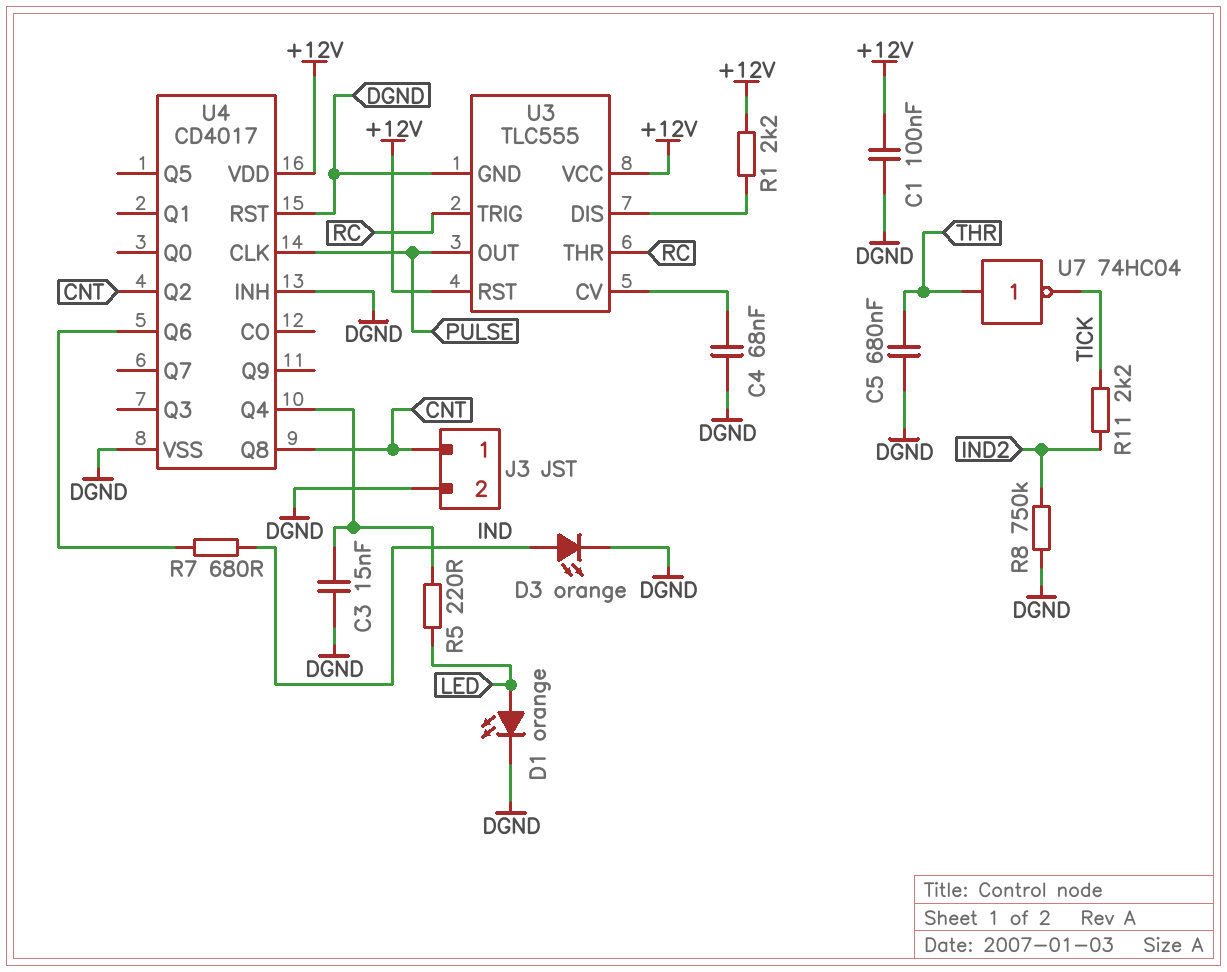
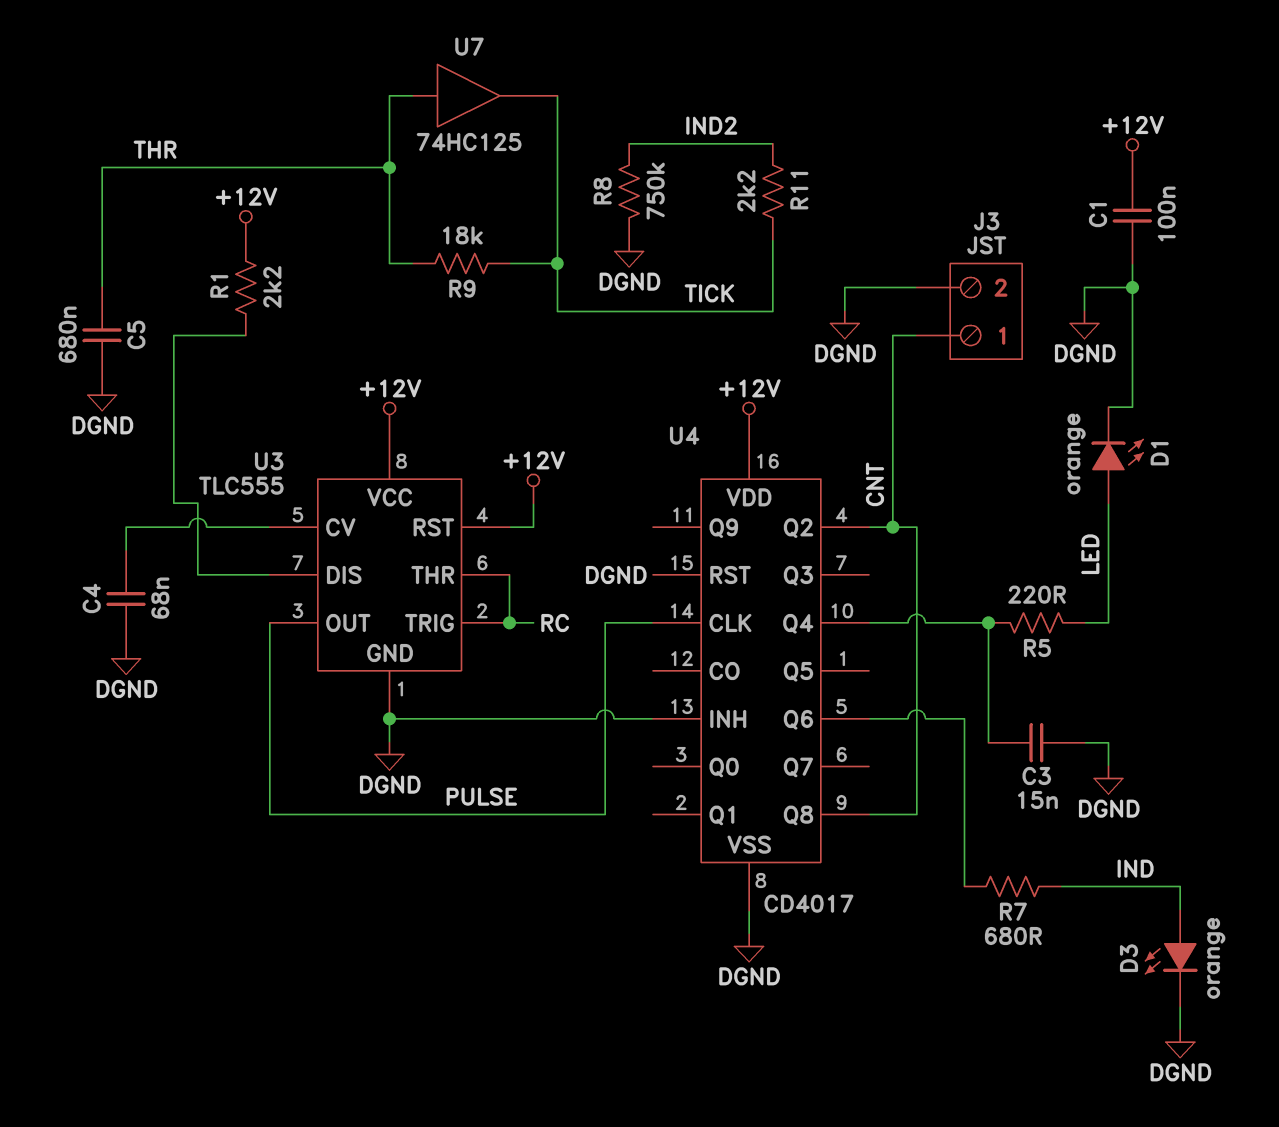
R9: none -> 18k (THR, TICK)
U7: NOT 74HC04 (in THR, out TICK) -> buffer 74HC125 (in THR, out TICK)

